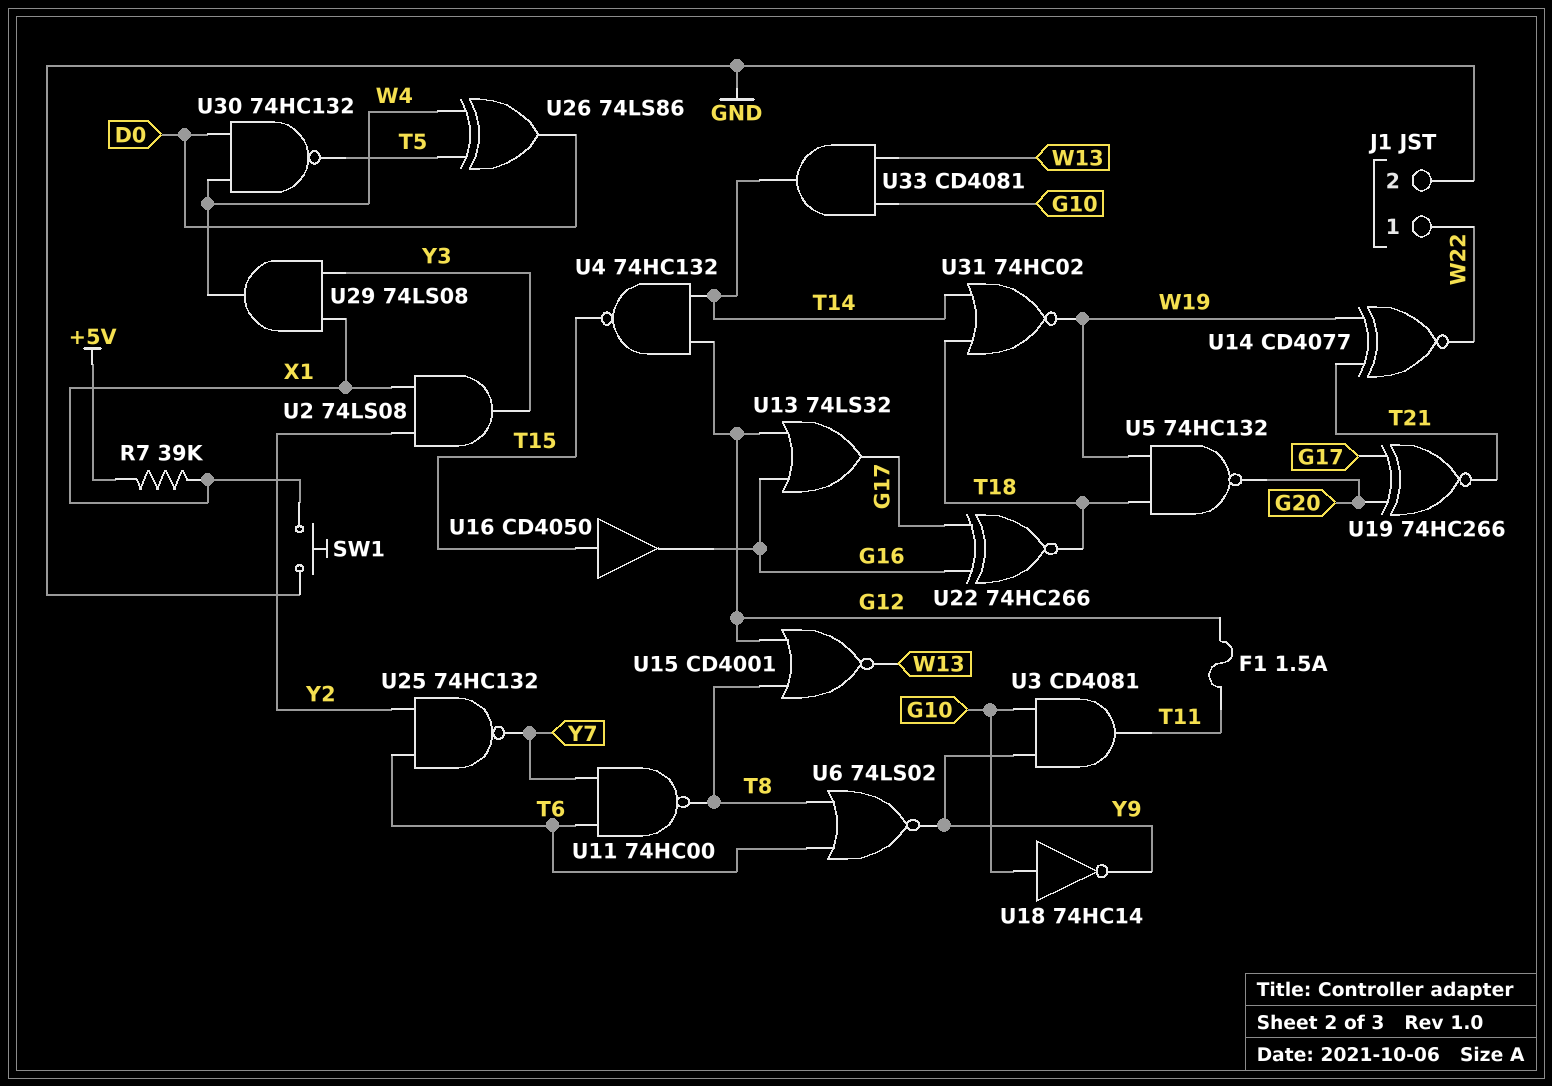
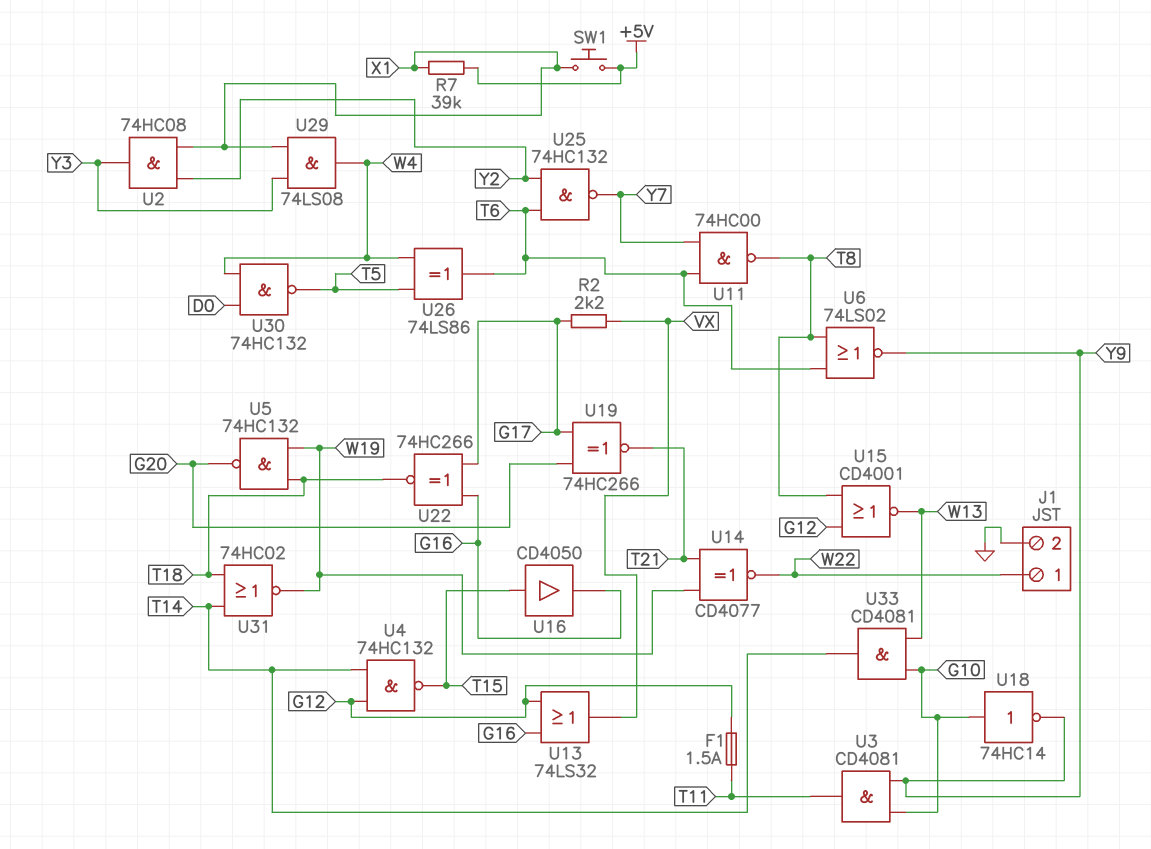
R2: none -> 2.2k (G17, VX)
SW1: button (GND, X1) -> button (+5V, X1)
U2: AND 74LS08 (in X1, in Y2, out Y3) -> AND 74HC08 (in X1, in Y2, out Y3)
U13: OR 74LS32 (in G12, in G16, out G17) -> OR 74LS32 (in G12, in G16, out VX)
U26: XOR 74LS86 (in T5, in W4, out D0) -> XOR 74LS86 (in T5, in W4, out T6)

